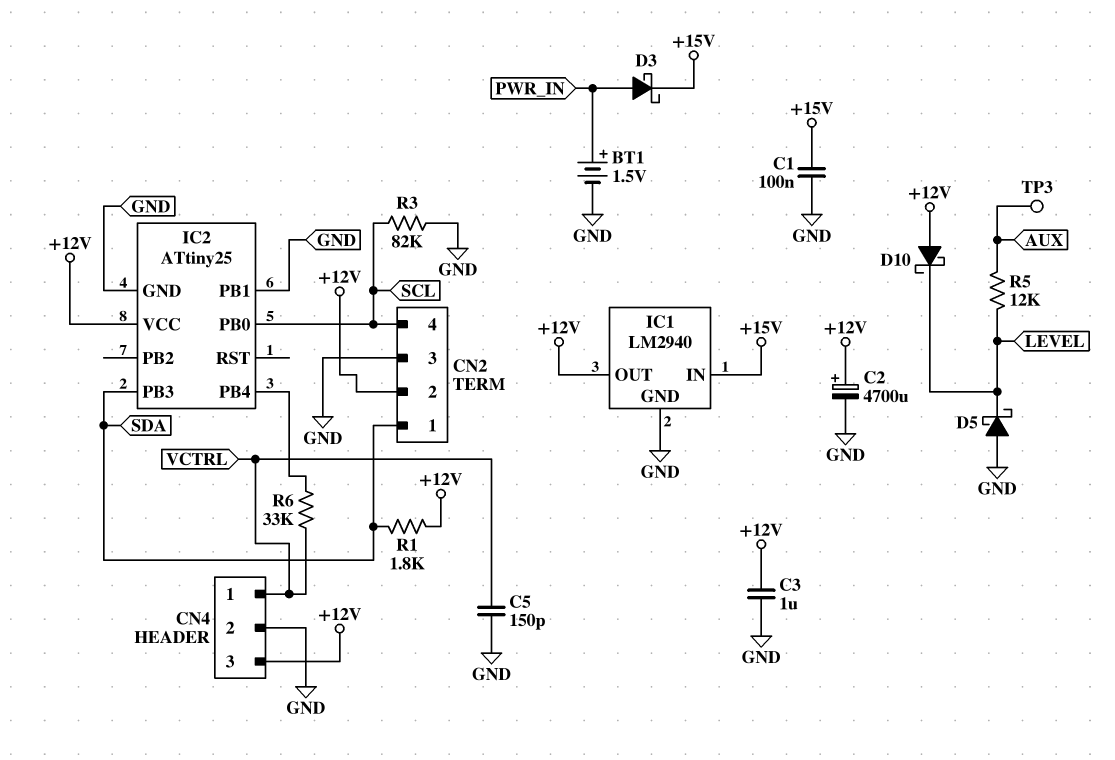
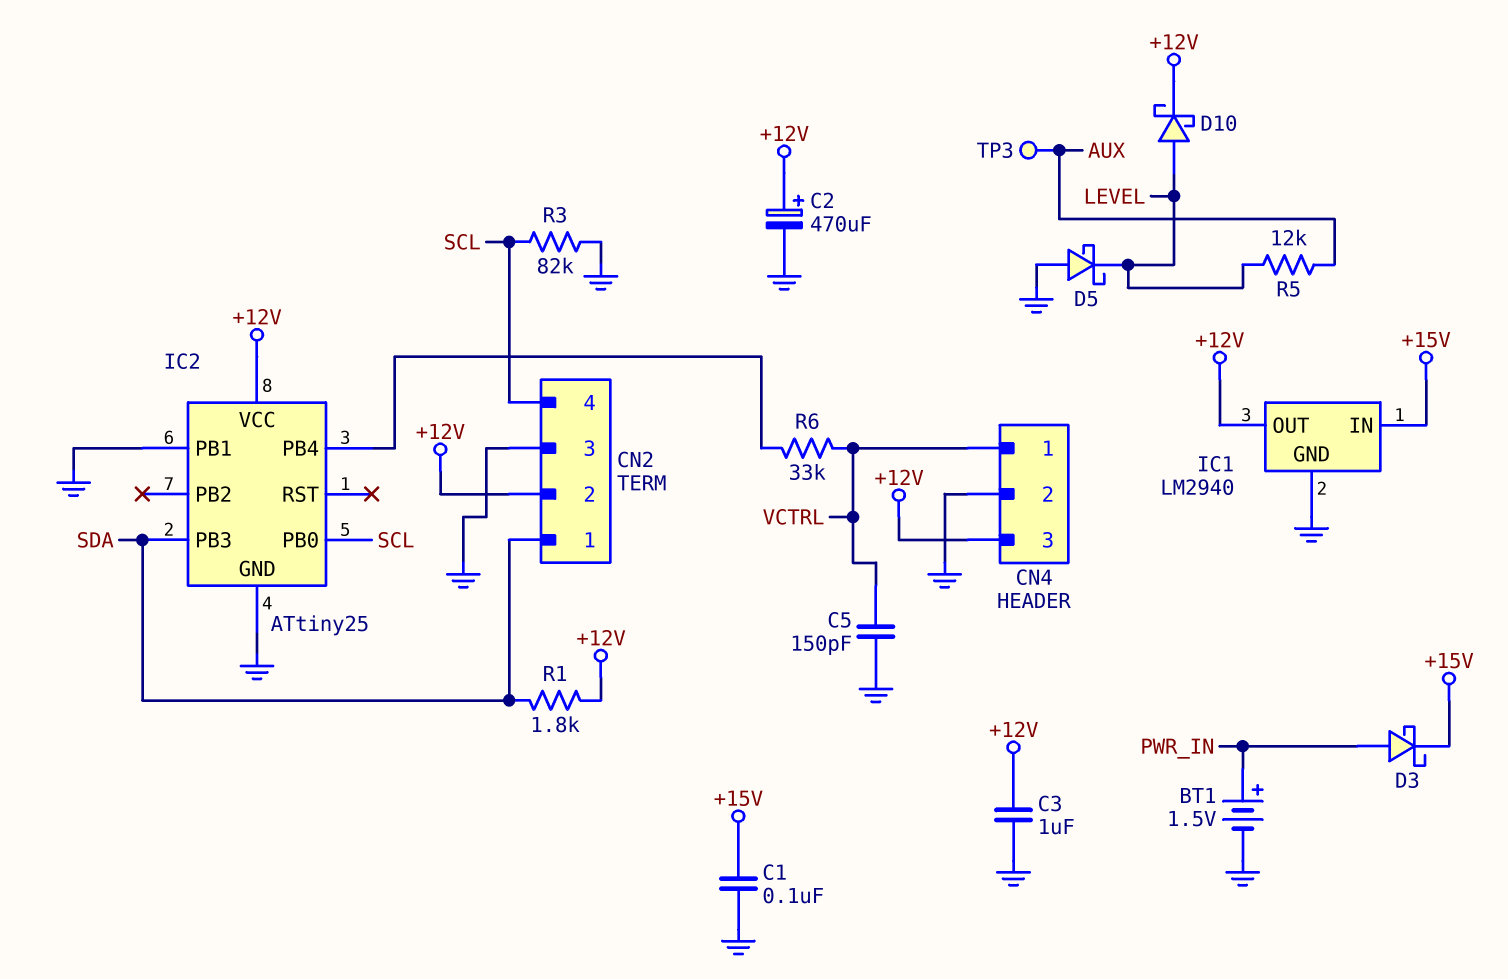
C2: 4700uF (plus +12V, minus GND) -> 470uF (plus +12V, minus GND)
D10: schottky (A +12V, K LEVEL) -> schottky (A LEVEL, K +12V)

